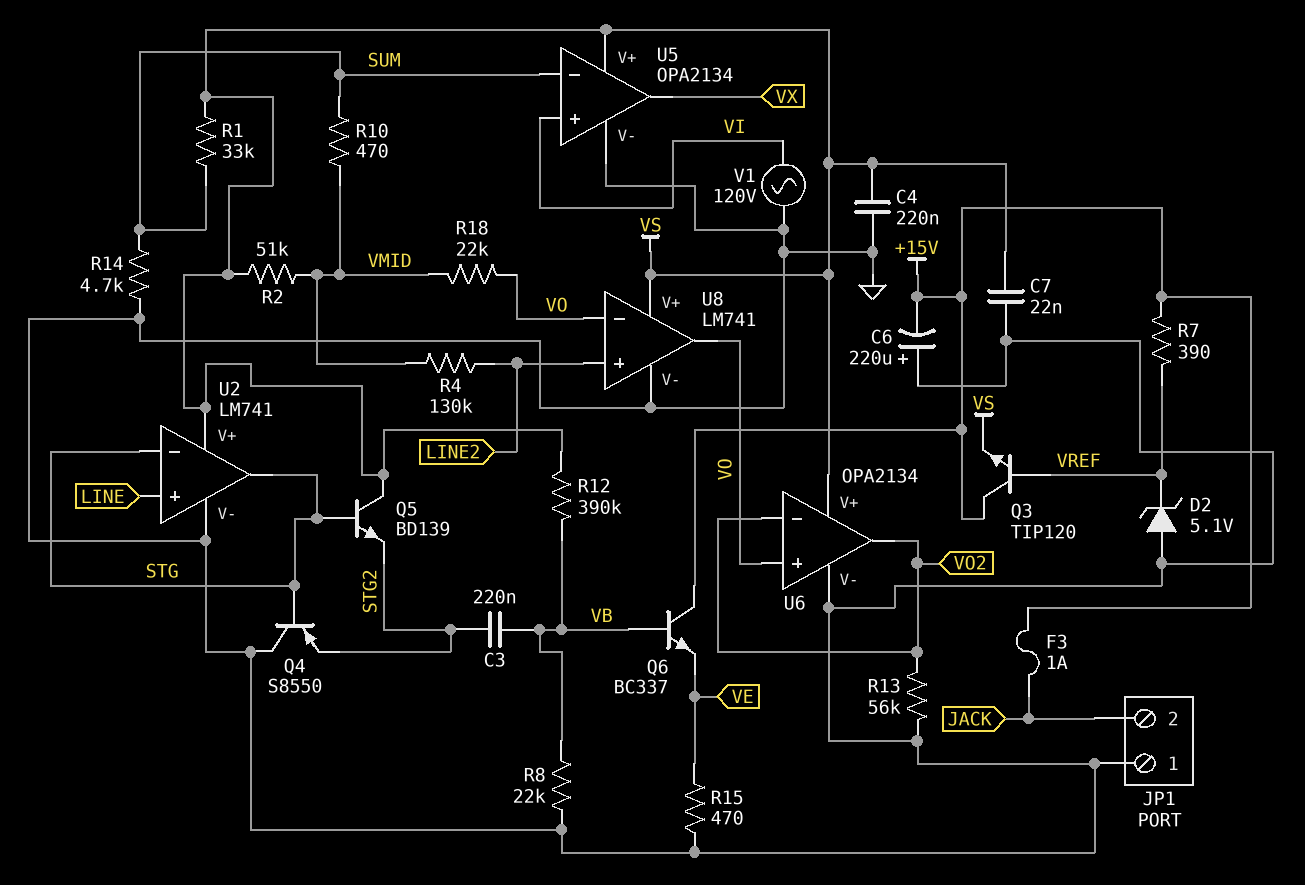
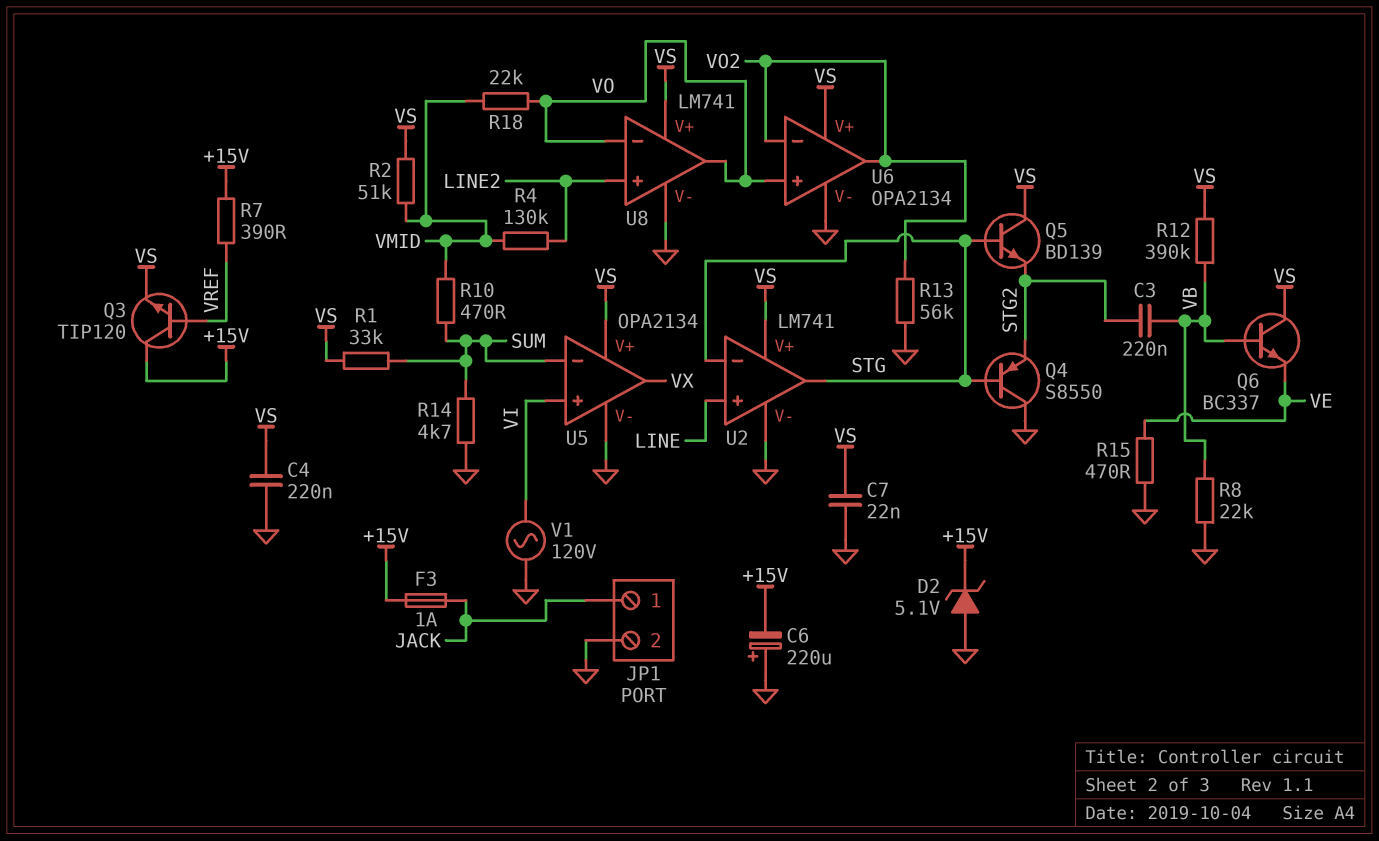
D2: zener 5.1V (A GND, K VREF) -> zener 5.1V (A GND, K +15V)
JP1 pin 1: GND -> JACK
JP1 pin 2: JACK -> GND
Q6: NPN BC337 (B VB, C +15V, E VE) -> NPN BC337 (B VB, C VS, E VE)

